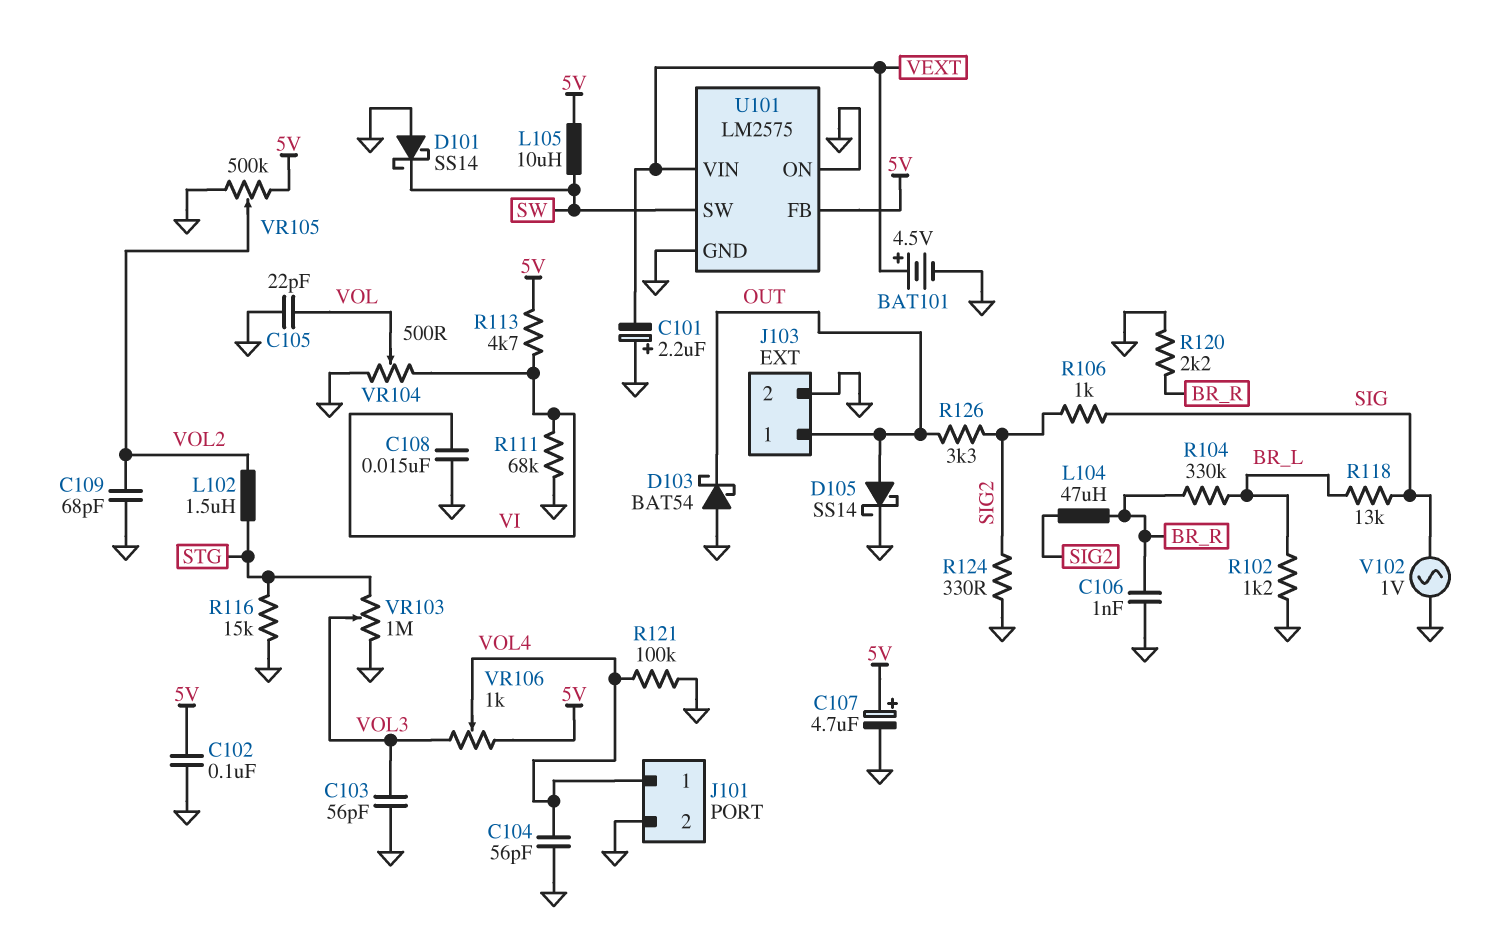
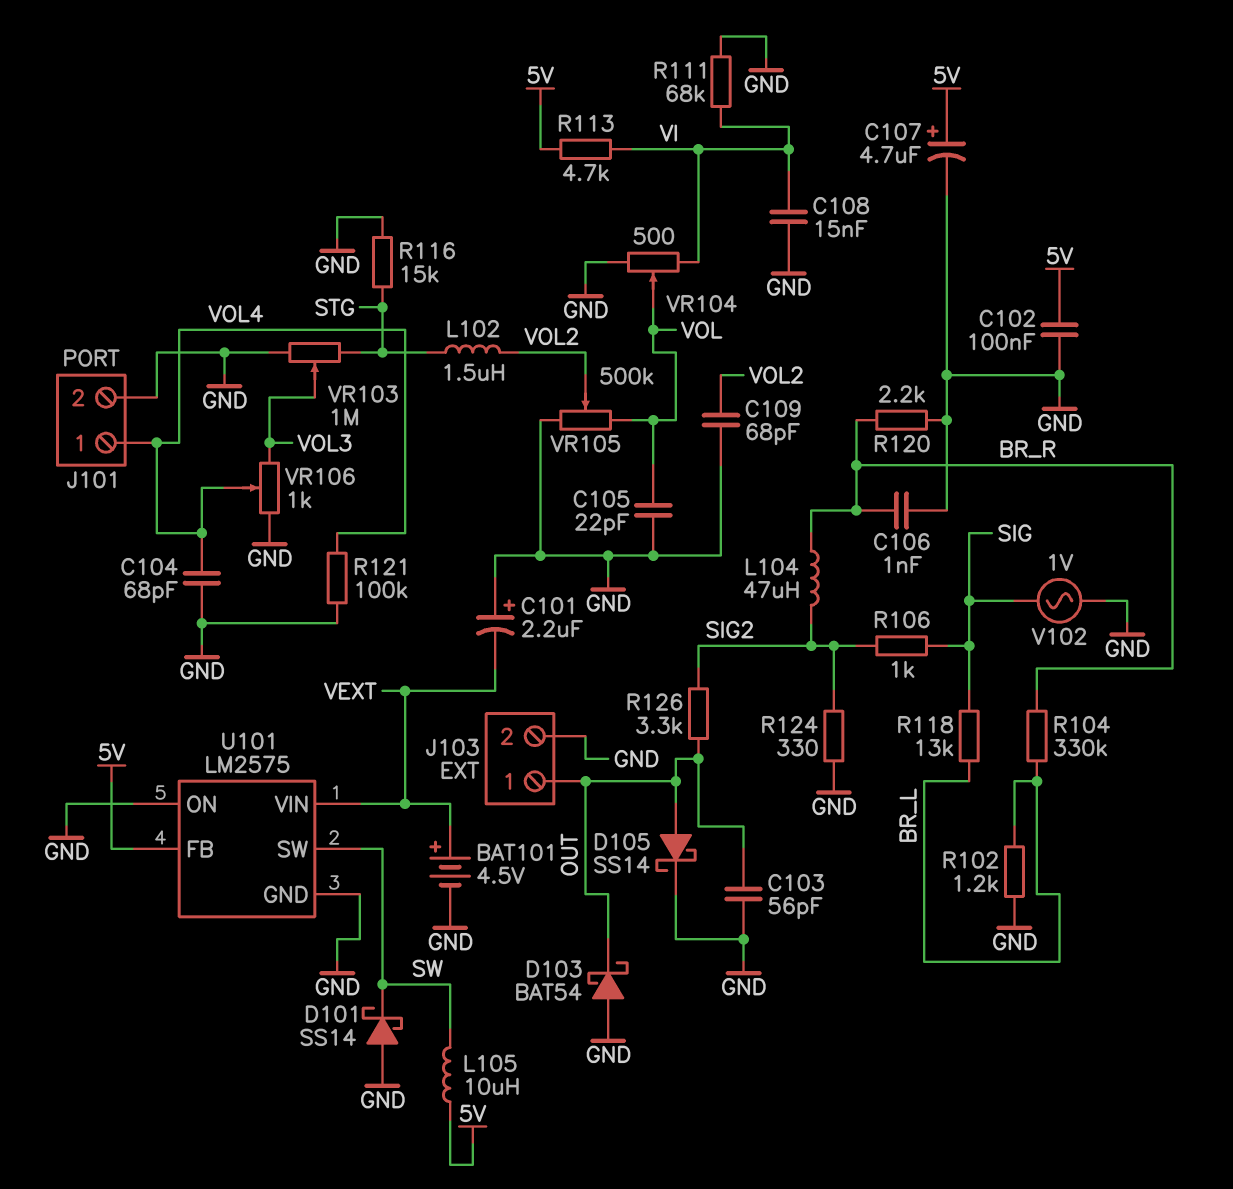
C103: 56pF (GND, VOL3) -> 56pF (GND, OUT)
C104: 56pF (GND, VOL4) -> 68pF (GND, VOL4)
VR105: 500k (5V, GND, wiper VOL2) -> 500k (GND, VOL, wiper VOL2)
VR106: 1k (5V, VOL3, wiper VOL4) -> 1k (GND, VOL3, wiper VOL4)

